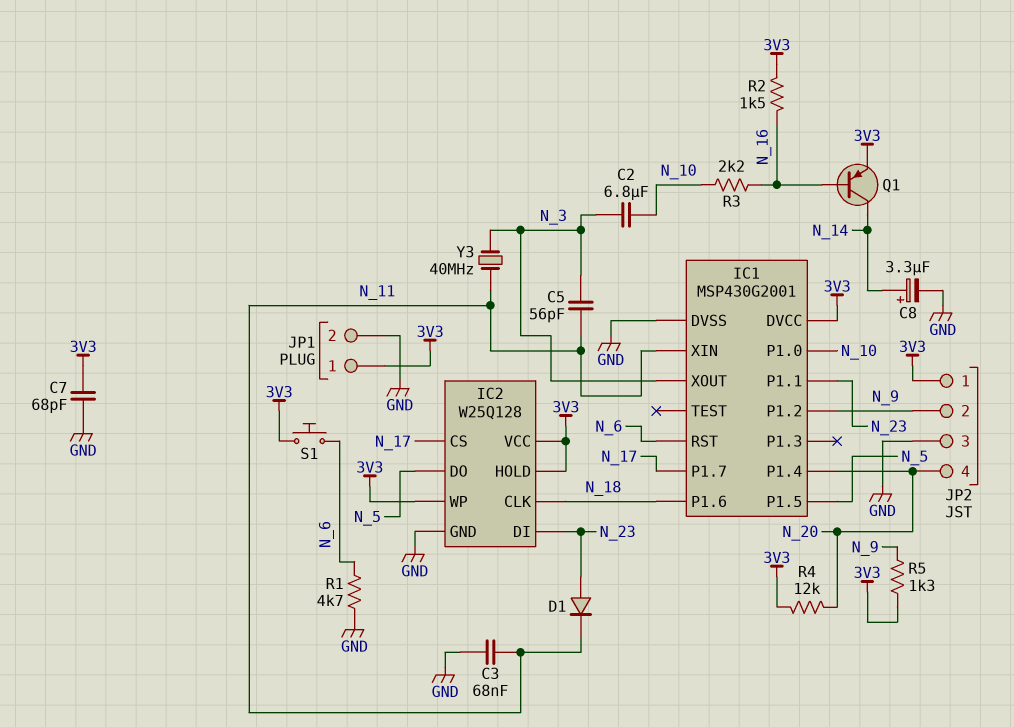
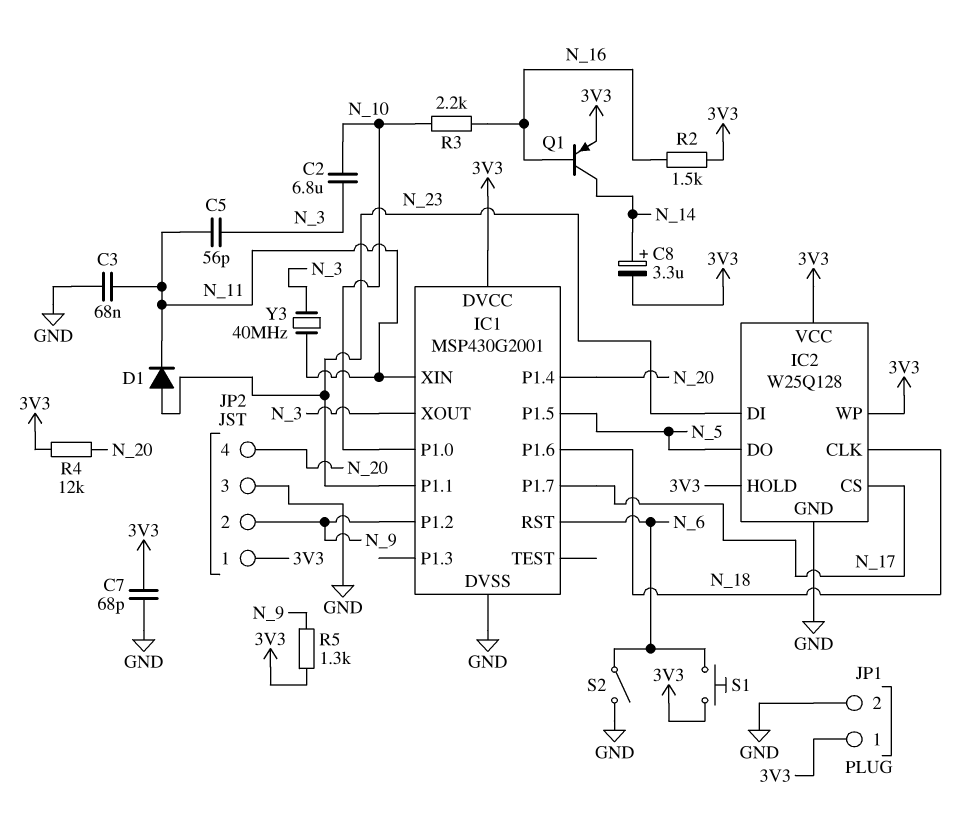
C8: 3.3uF (plus N_14, minus GND) -> 3.3uF (plus N_14, minus 3V3)
R1: 4.7k (GND, N_6) -> none
S2: none -> switch (GND, N_6)

